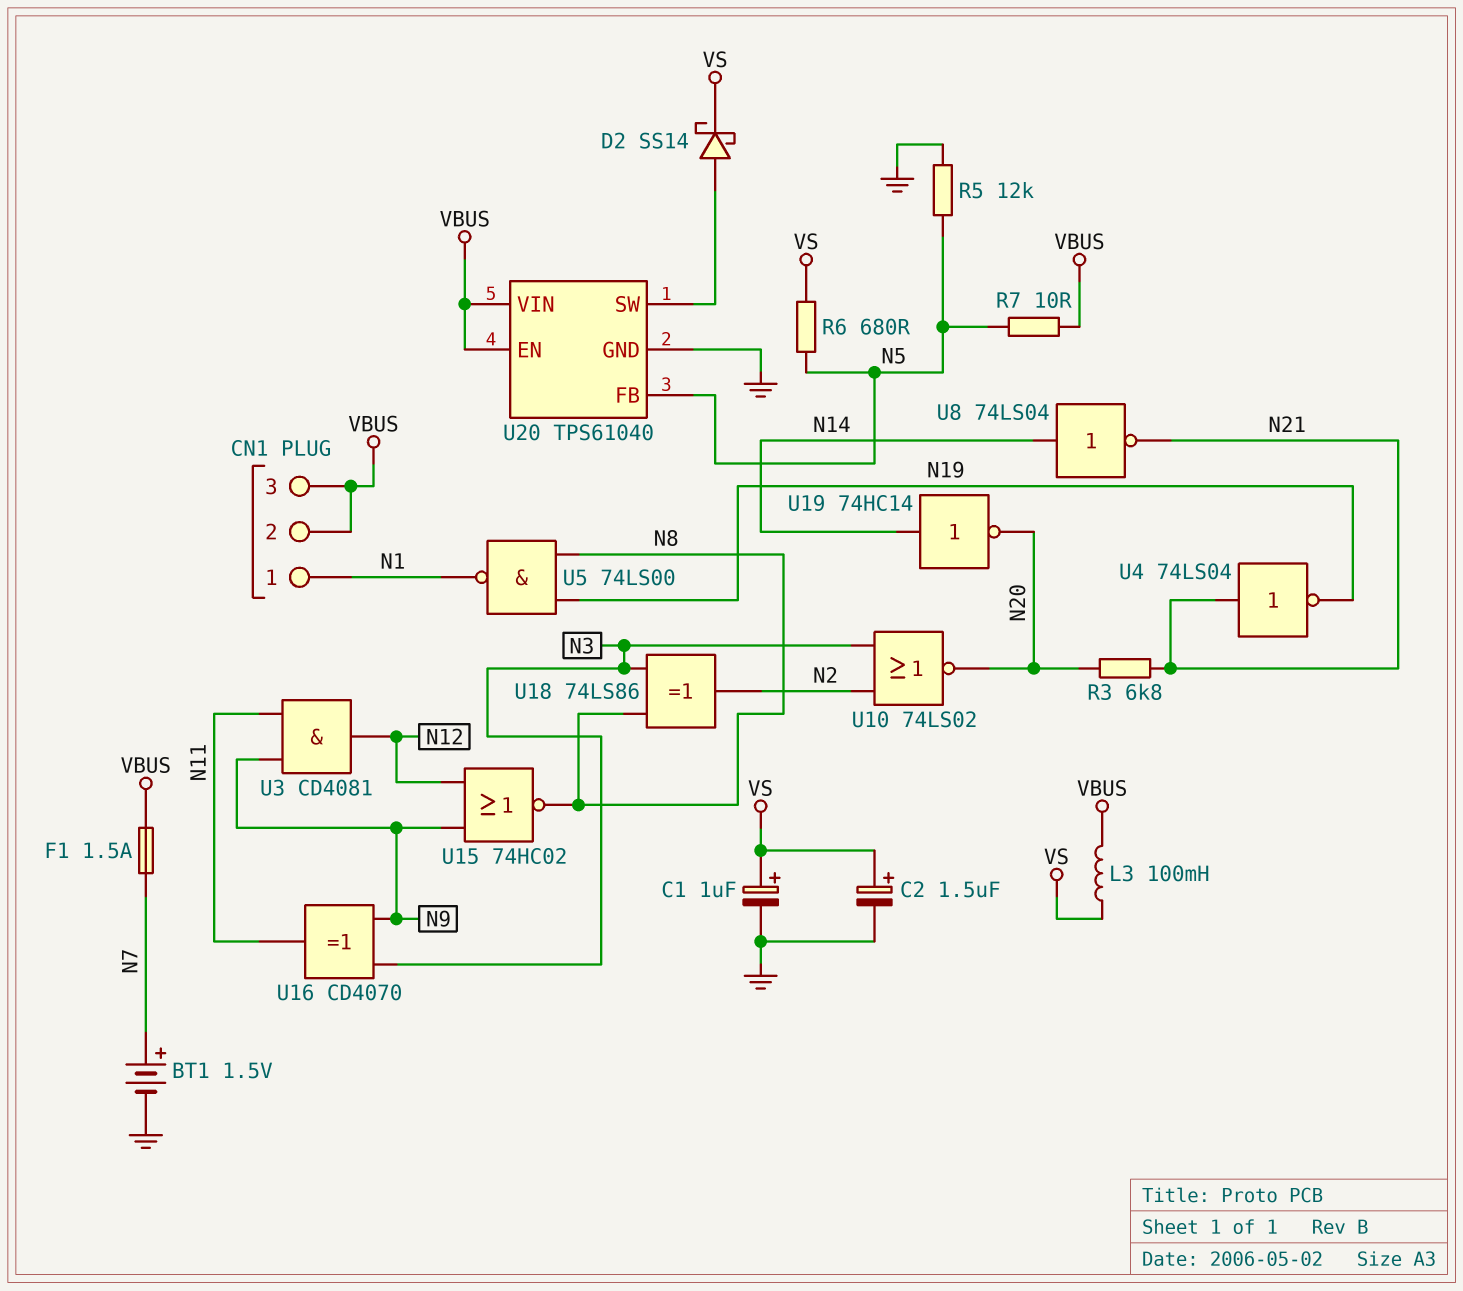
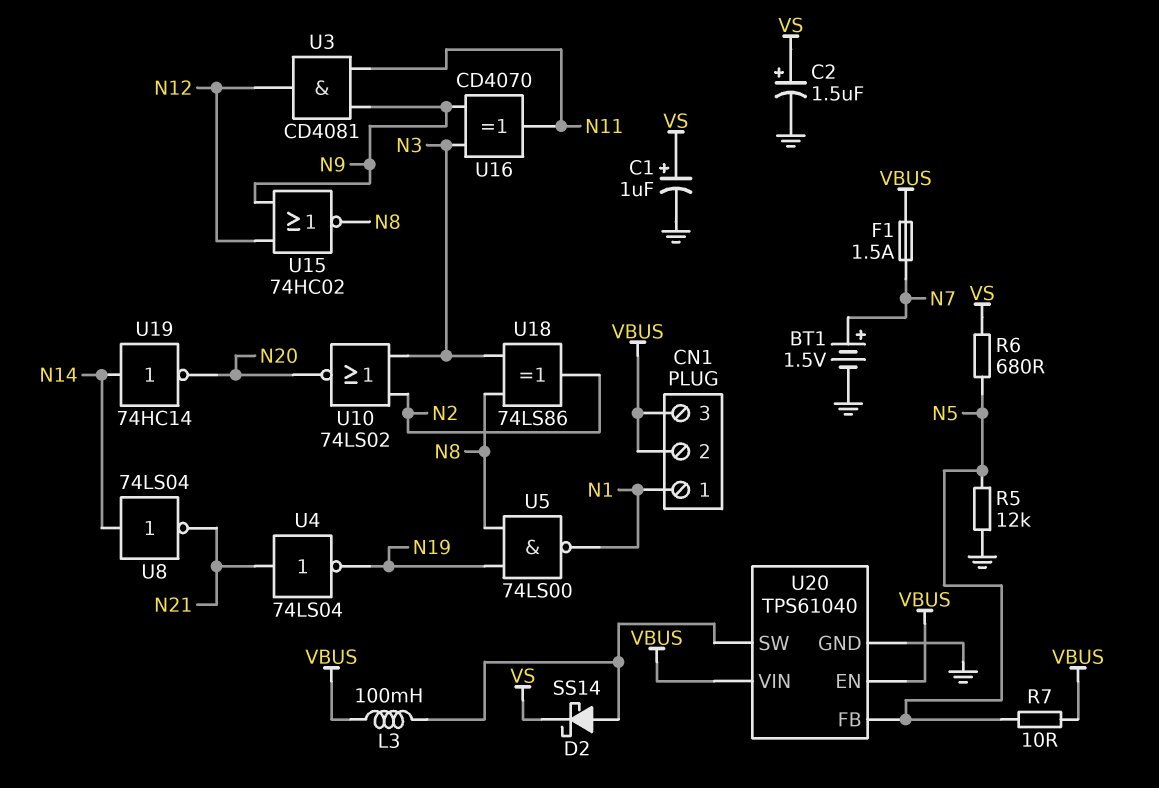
L3: 100mH (VBUS, VS) -> 100mH (U20/SW, VBUS)
R3: 6.8k (N20, N21) -> none

